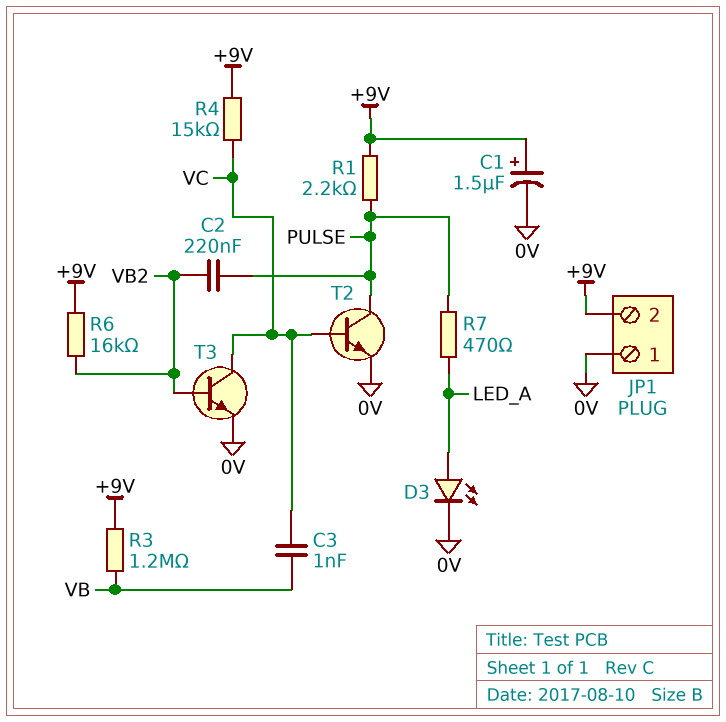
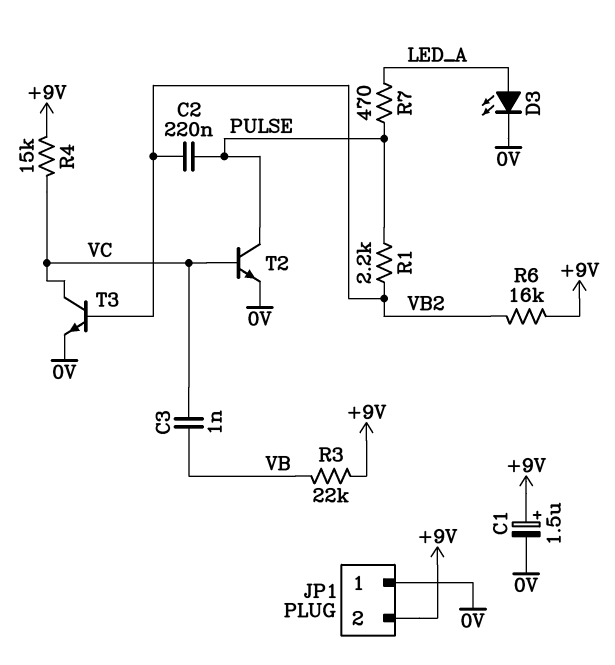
R1: 2.2k (+9V, PULSE) -> 2.2k (PULSE, VB2)
R3: 1.2M (+9V, VB) -> 22k (+9V, VB)

